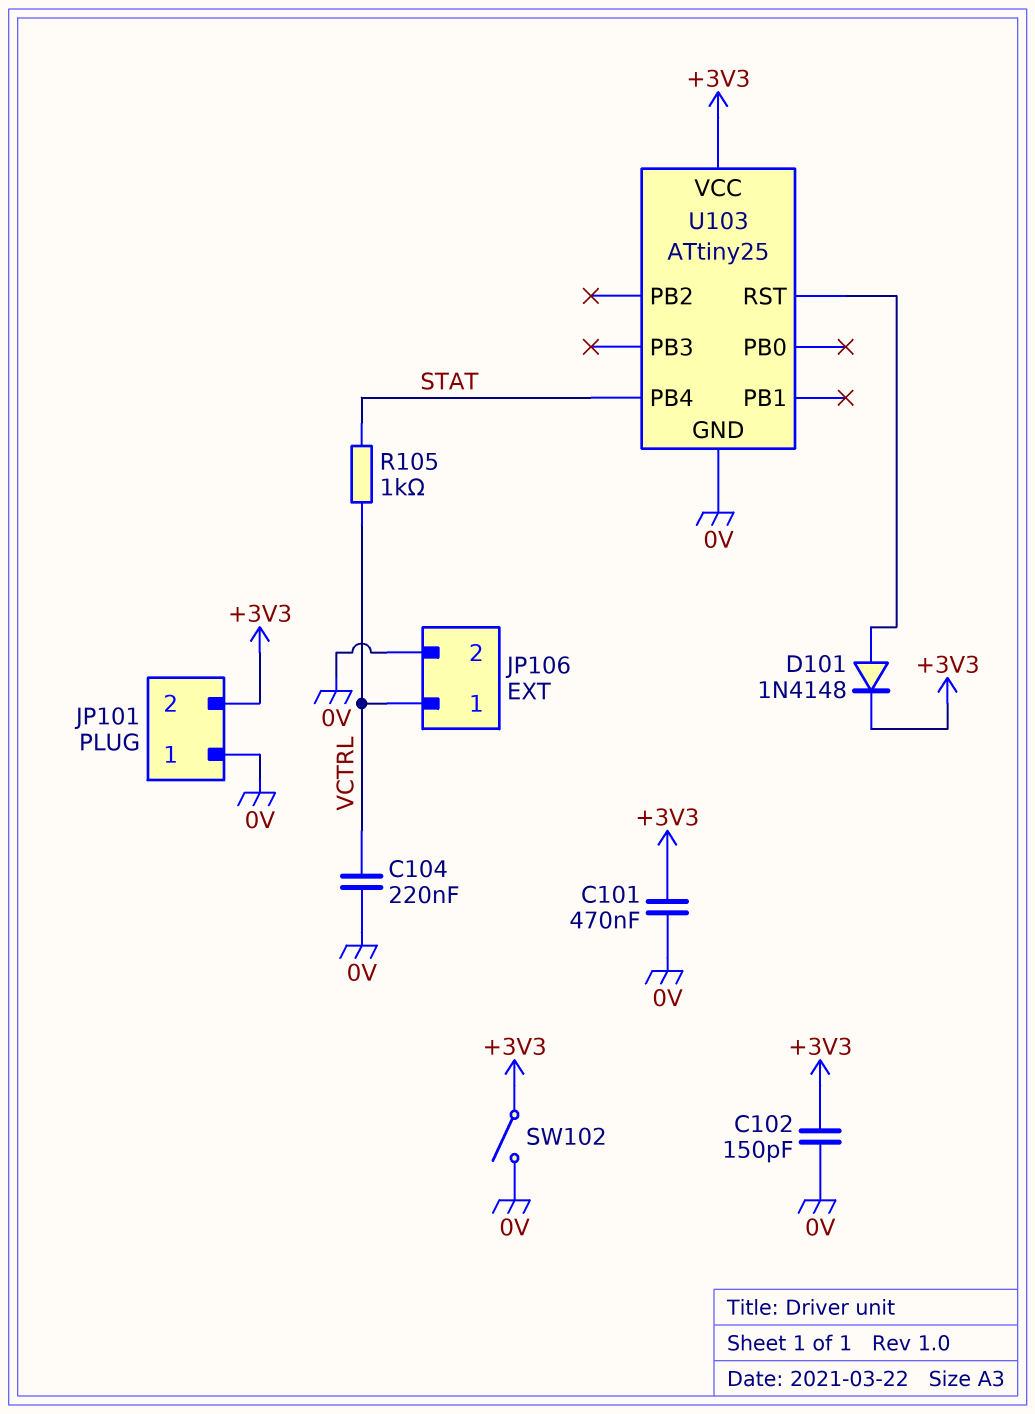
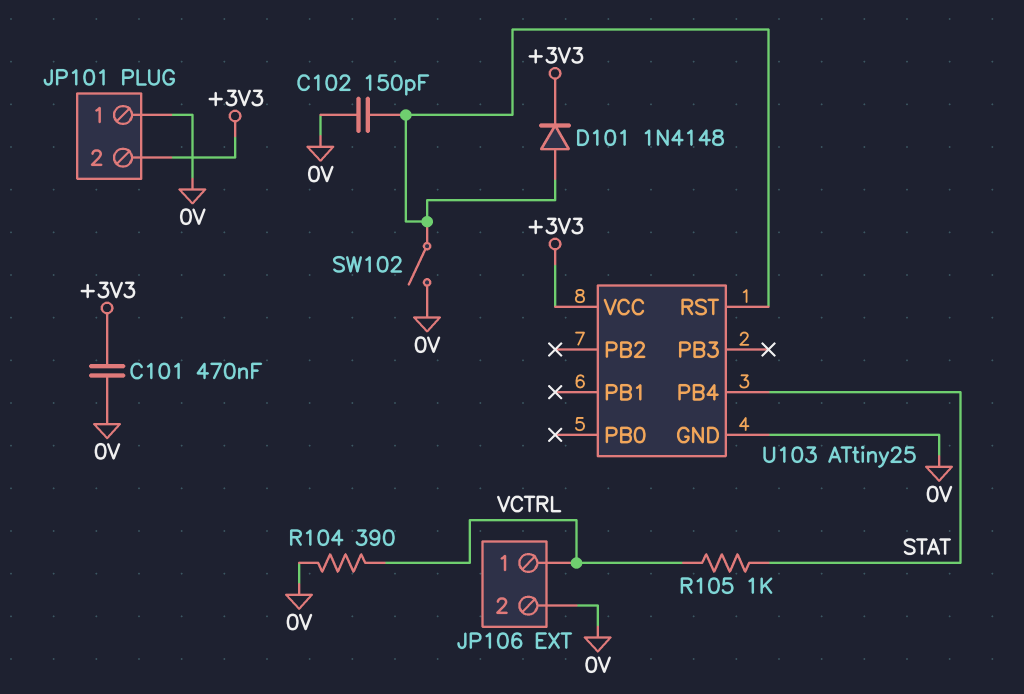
C102: 150pF (+3V3, 0V) -> 150pF (0V, U103/RST)
C104: 220nF (0V, VCTRL) -> none
R104: none -> 390 (0V, VCTRL)
SW102: switch (+3V3, 0V) -> switch (0V, U103/RST)

